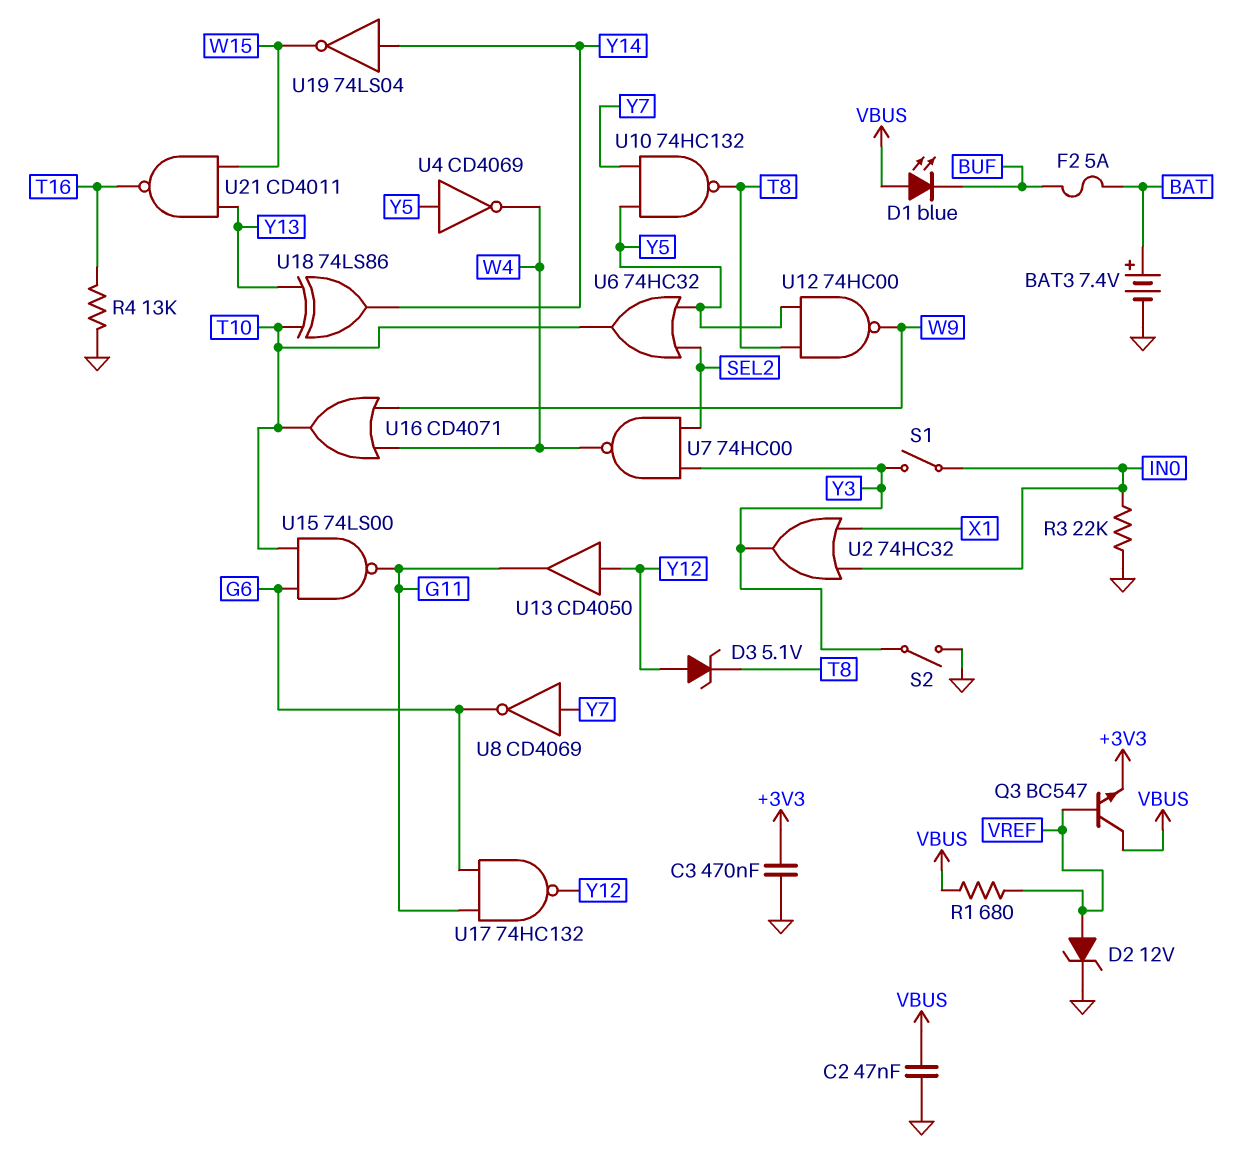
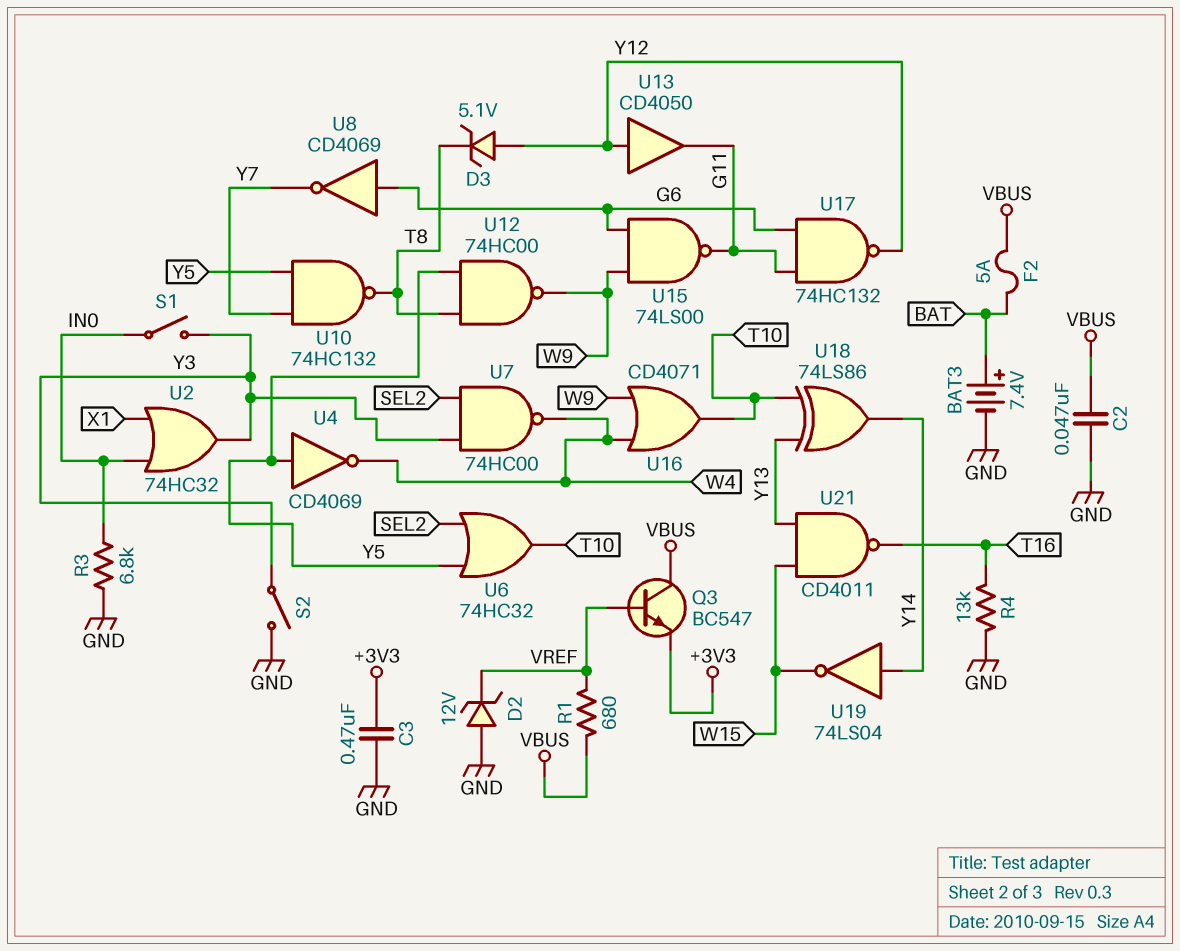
D1: LED blue (A VBUS, K BUF) -> none
D2: zener 12V (A VREF, K GND) -> zener 12V (A GND, K VREF)
F2: 5A (BAT, BUF) -> 5A (BAT, VBUS)
R3: 22k (GND, IN0) -> 6.8k (GND, IN0)
U8: NOT CD4069 (in Y7, out G6) -> NOT CD4069 (in G6, out Y7)
U15: NAND 74LS00 (in G6, in T10, out G11) -> NAND 74LS00 (in G6, in W9, out G11)

